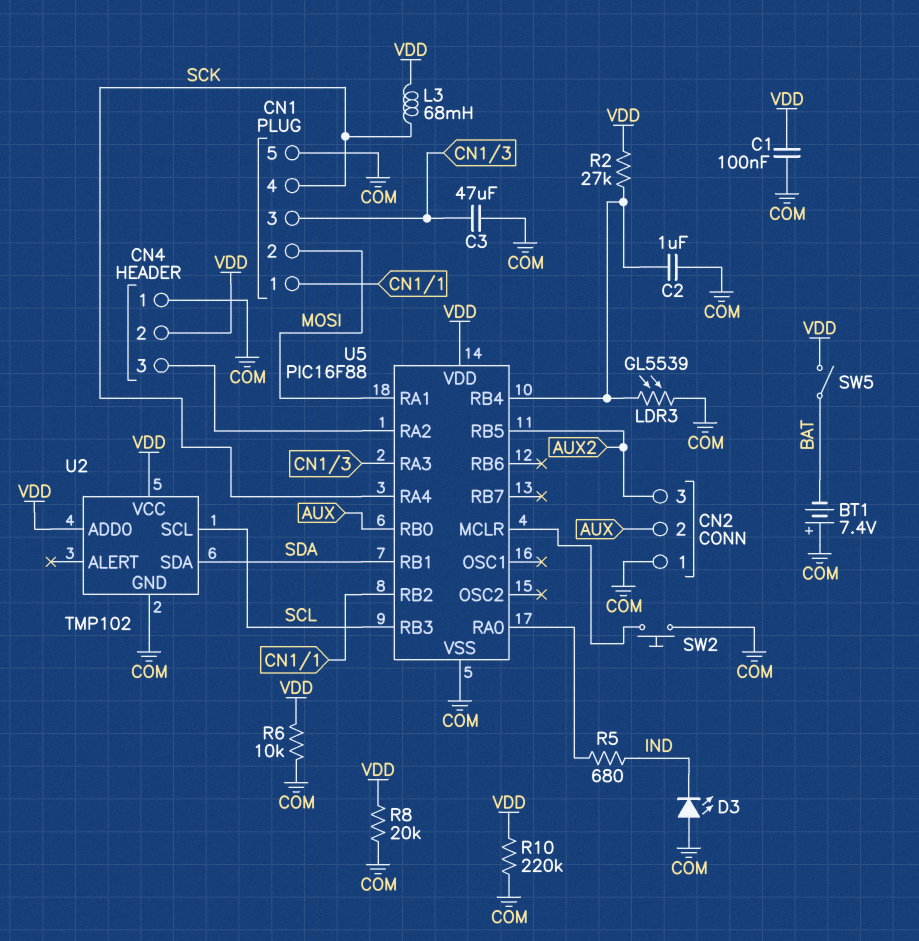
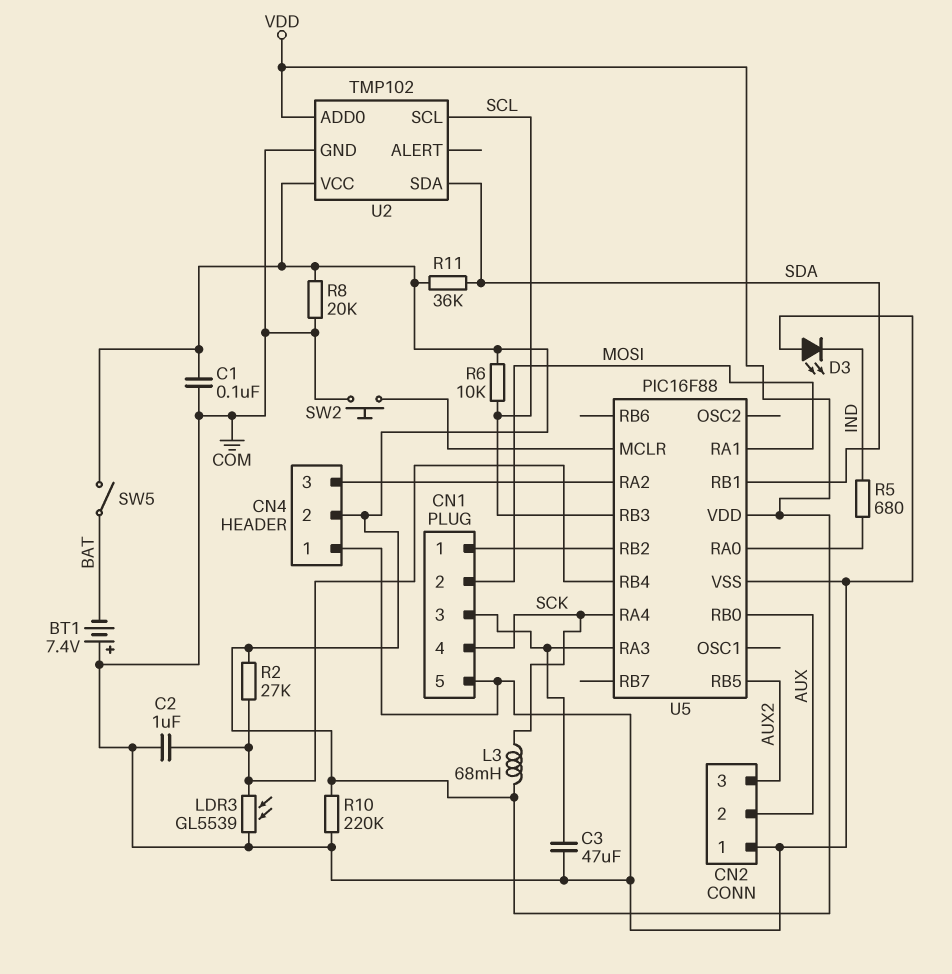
R6: 10k (COM, VDD) -> 10k (SCL, VDD)
R11: none -> 36k (SDA, VDD)

